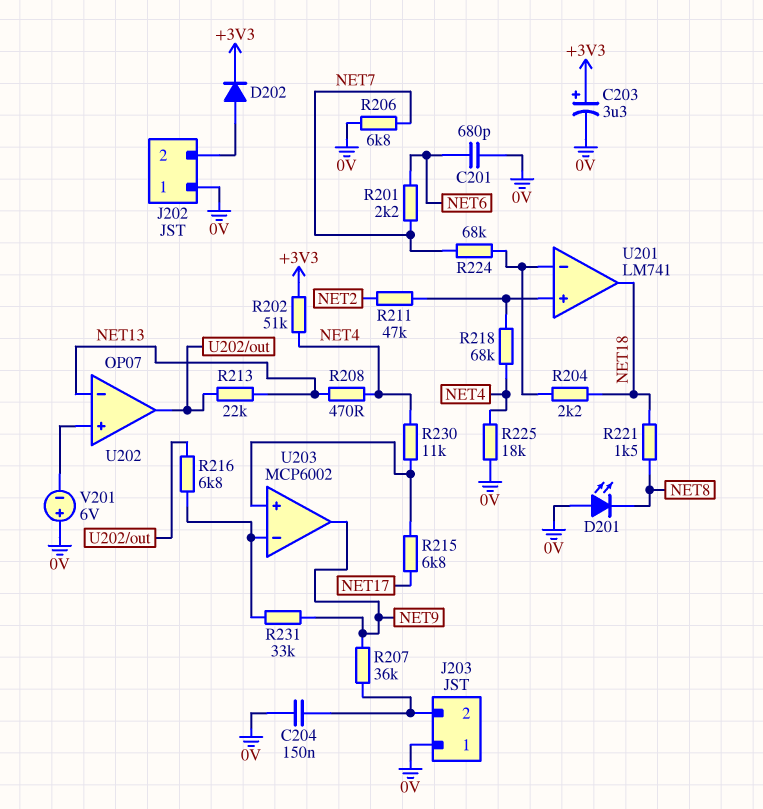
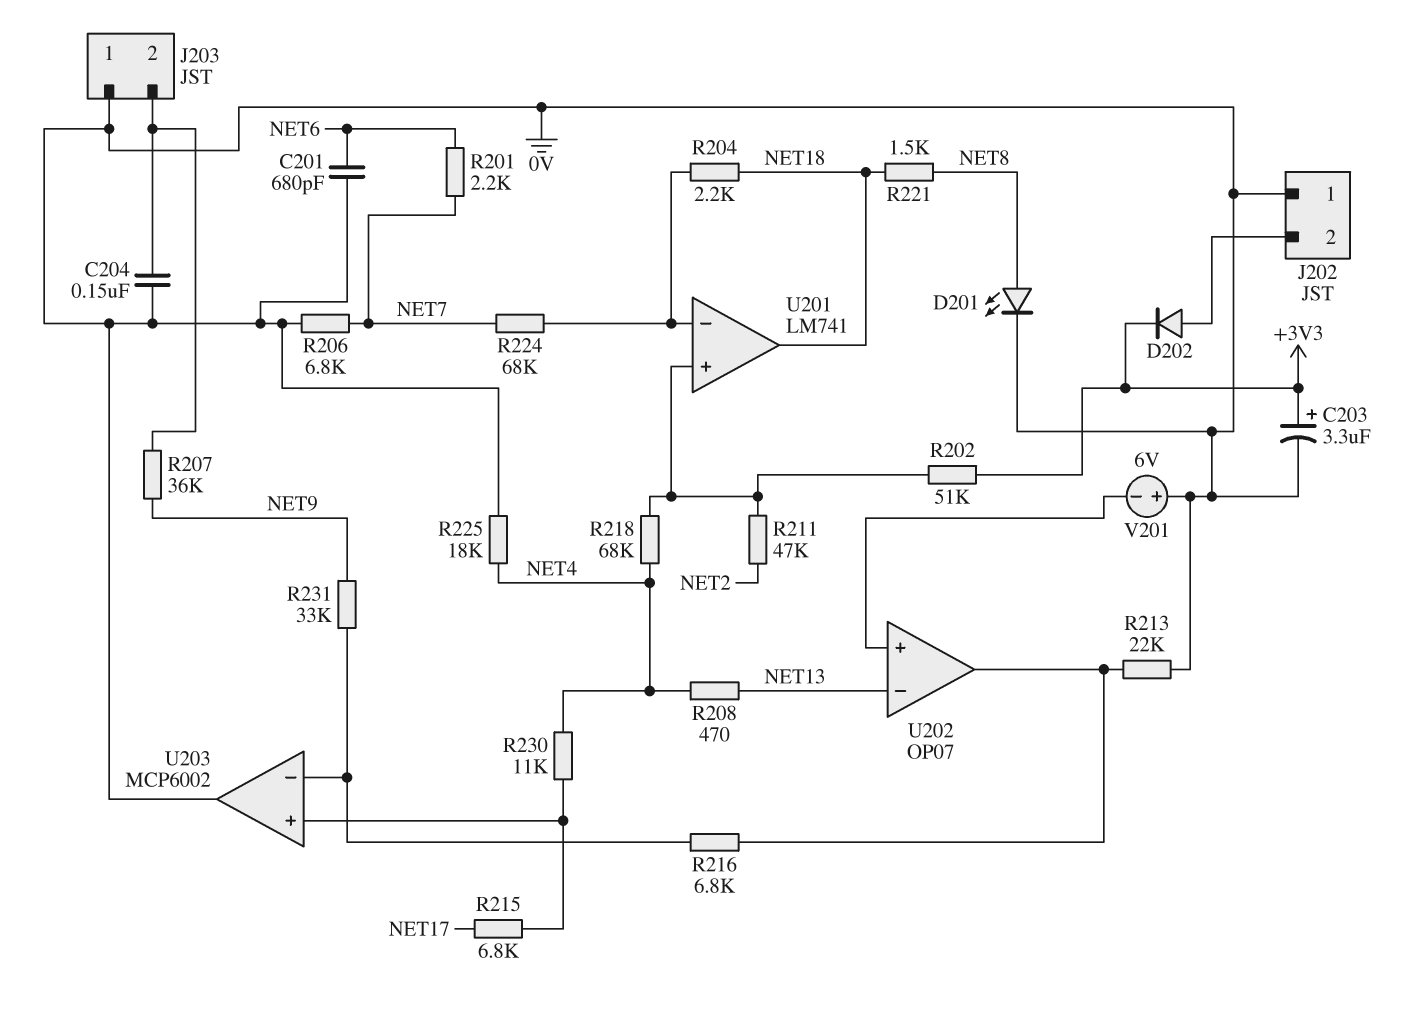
D201: LED (A 0V, K NET8) -> LED (A NET8, K 0V)
R202: 51k (+3V3, NET4) -> 51k (+3V3, U201/in+)
R213: 22k (NET13, U202/out) -> 22k (0V, U202/out)
U203 pin out: NET9 -> 0V

